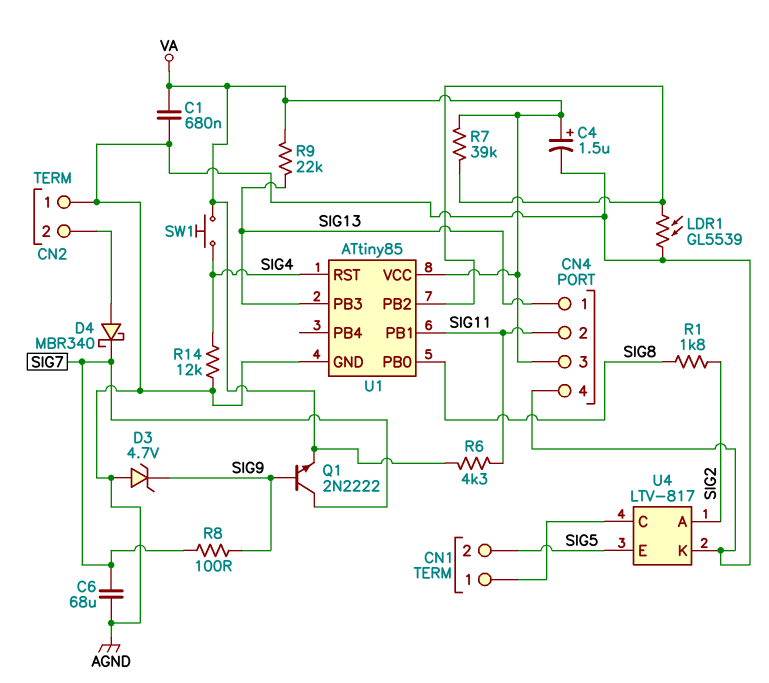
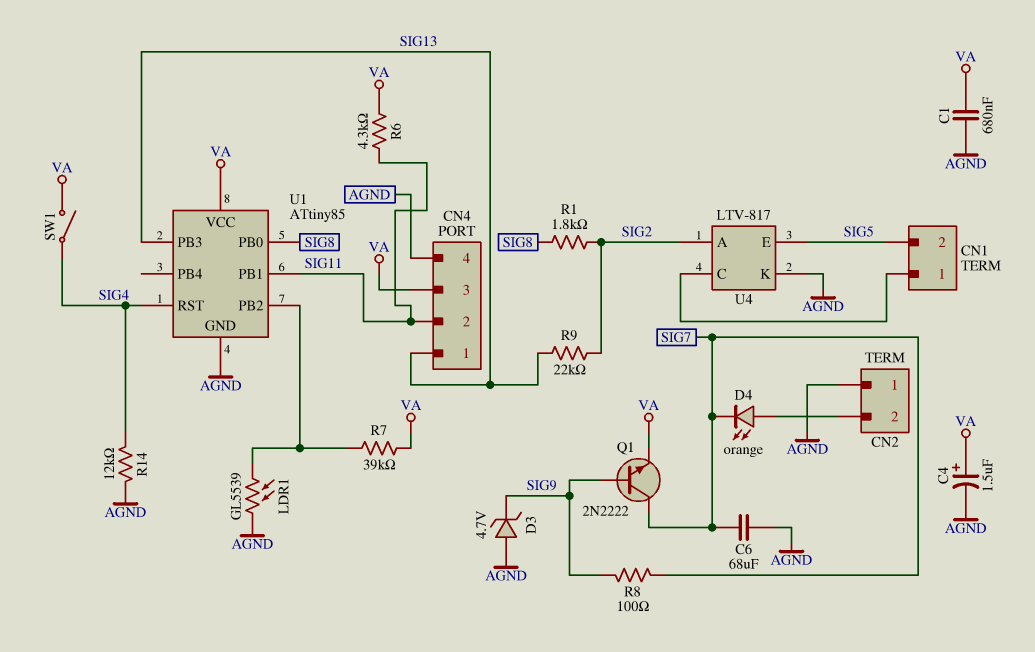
D4: schottky MBR340 (A CN2/2, K SIG7) -> LED orange (A CN2/2, K SIG7)
R9: 22k (SIG13, VA) -> 22k (SIG2, SIG13)
SW1: button (SIG4, VA) -> switch (SIG4, VA)

